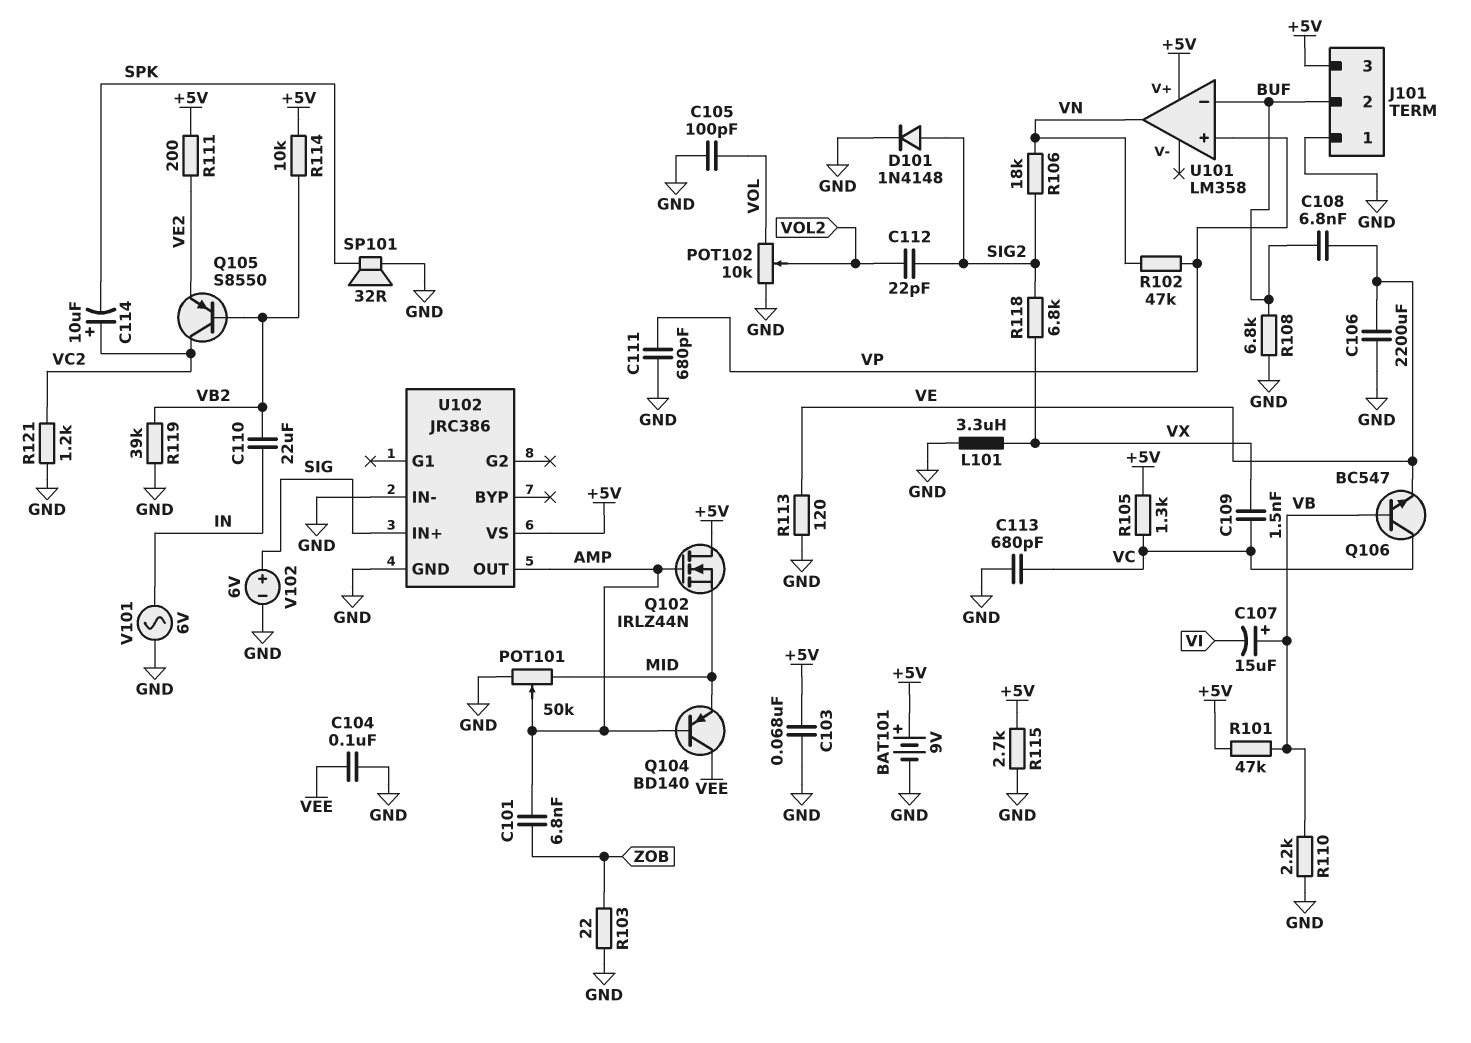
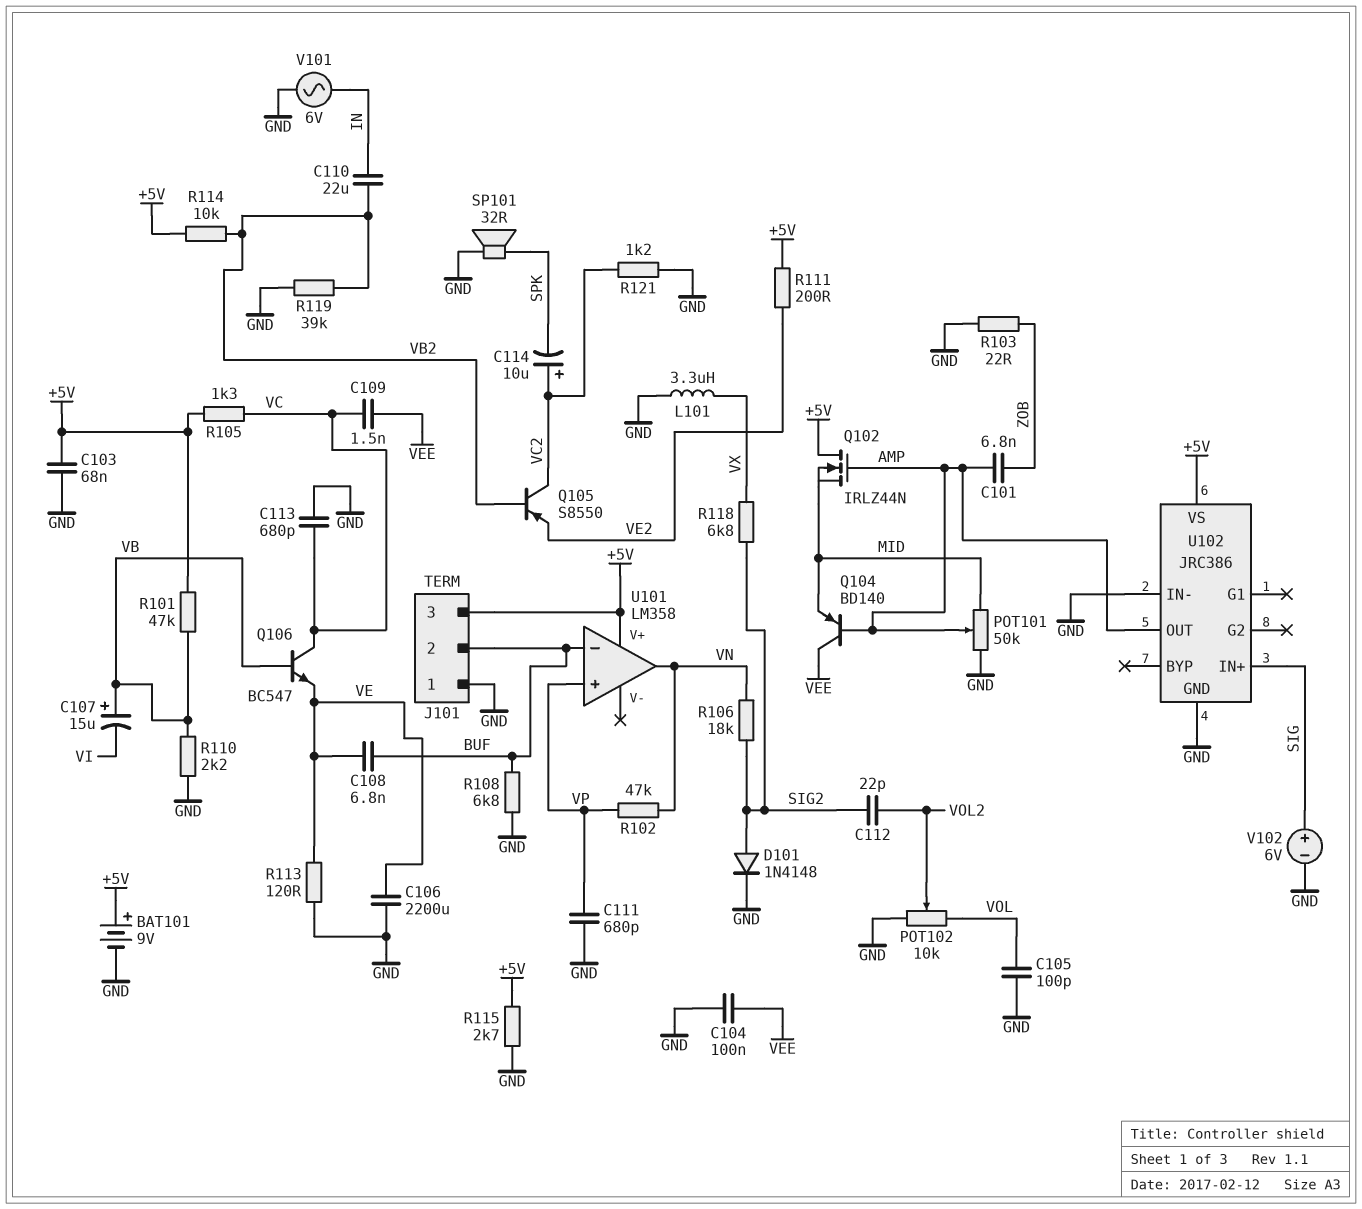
C109: 1.5nF (VC, VX) -> 1.5nF (VC, VEE)

